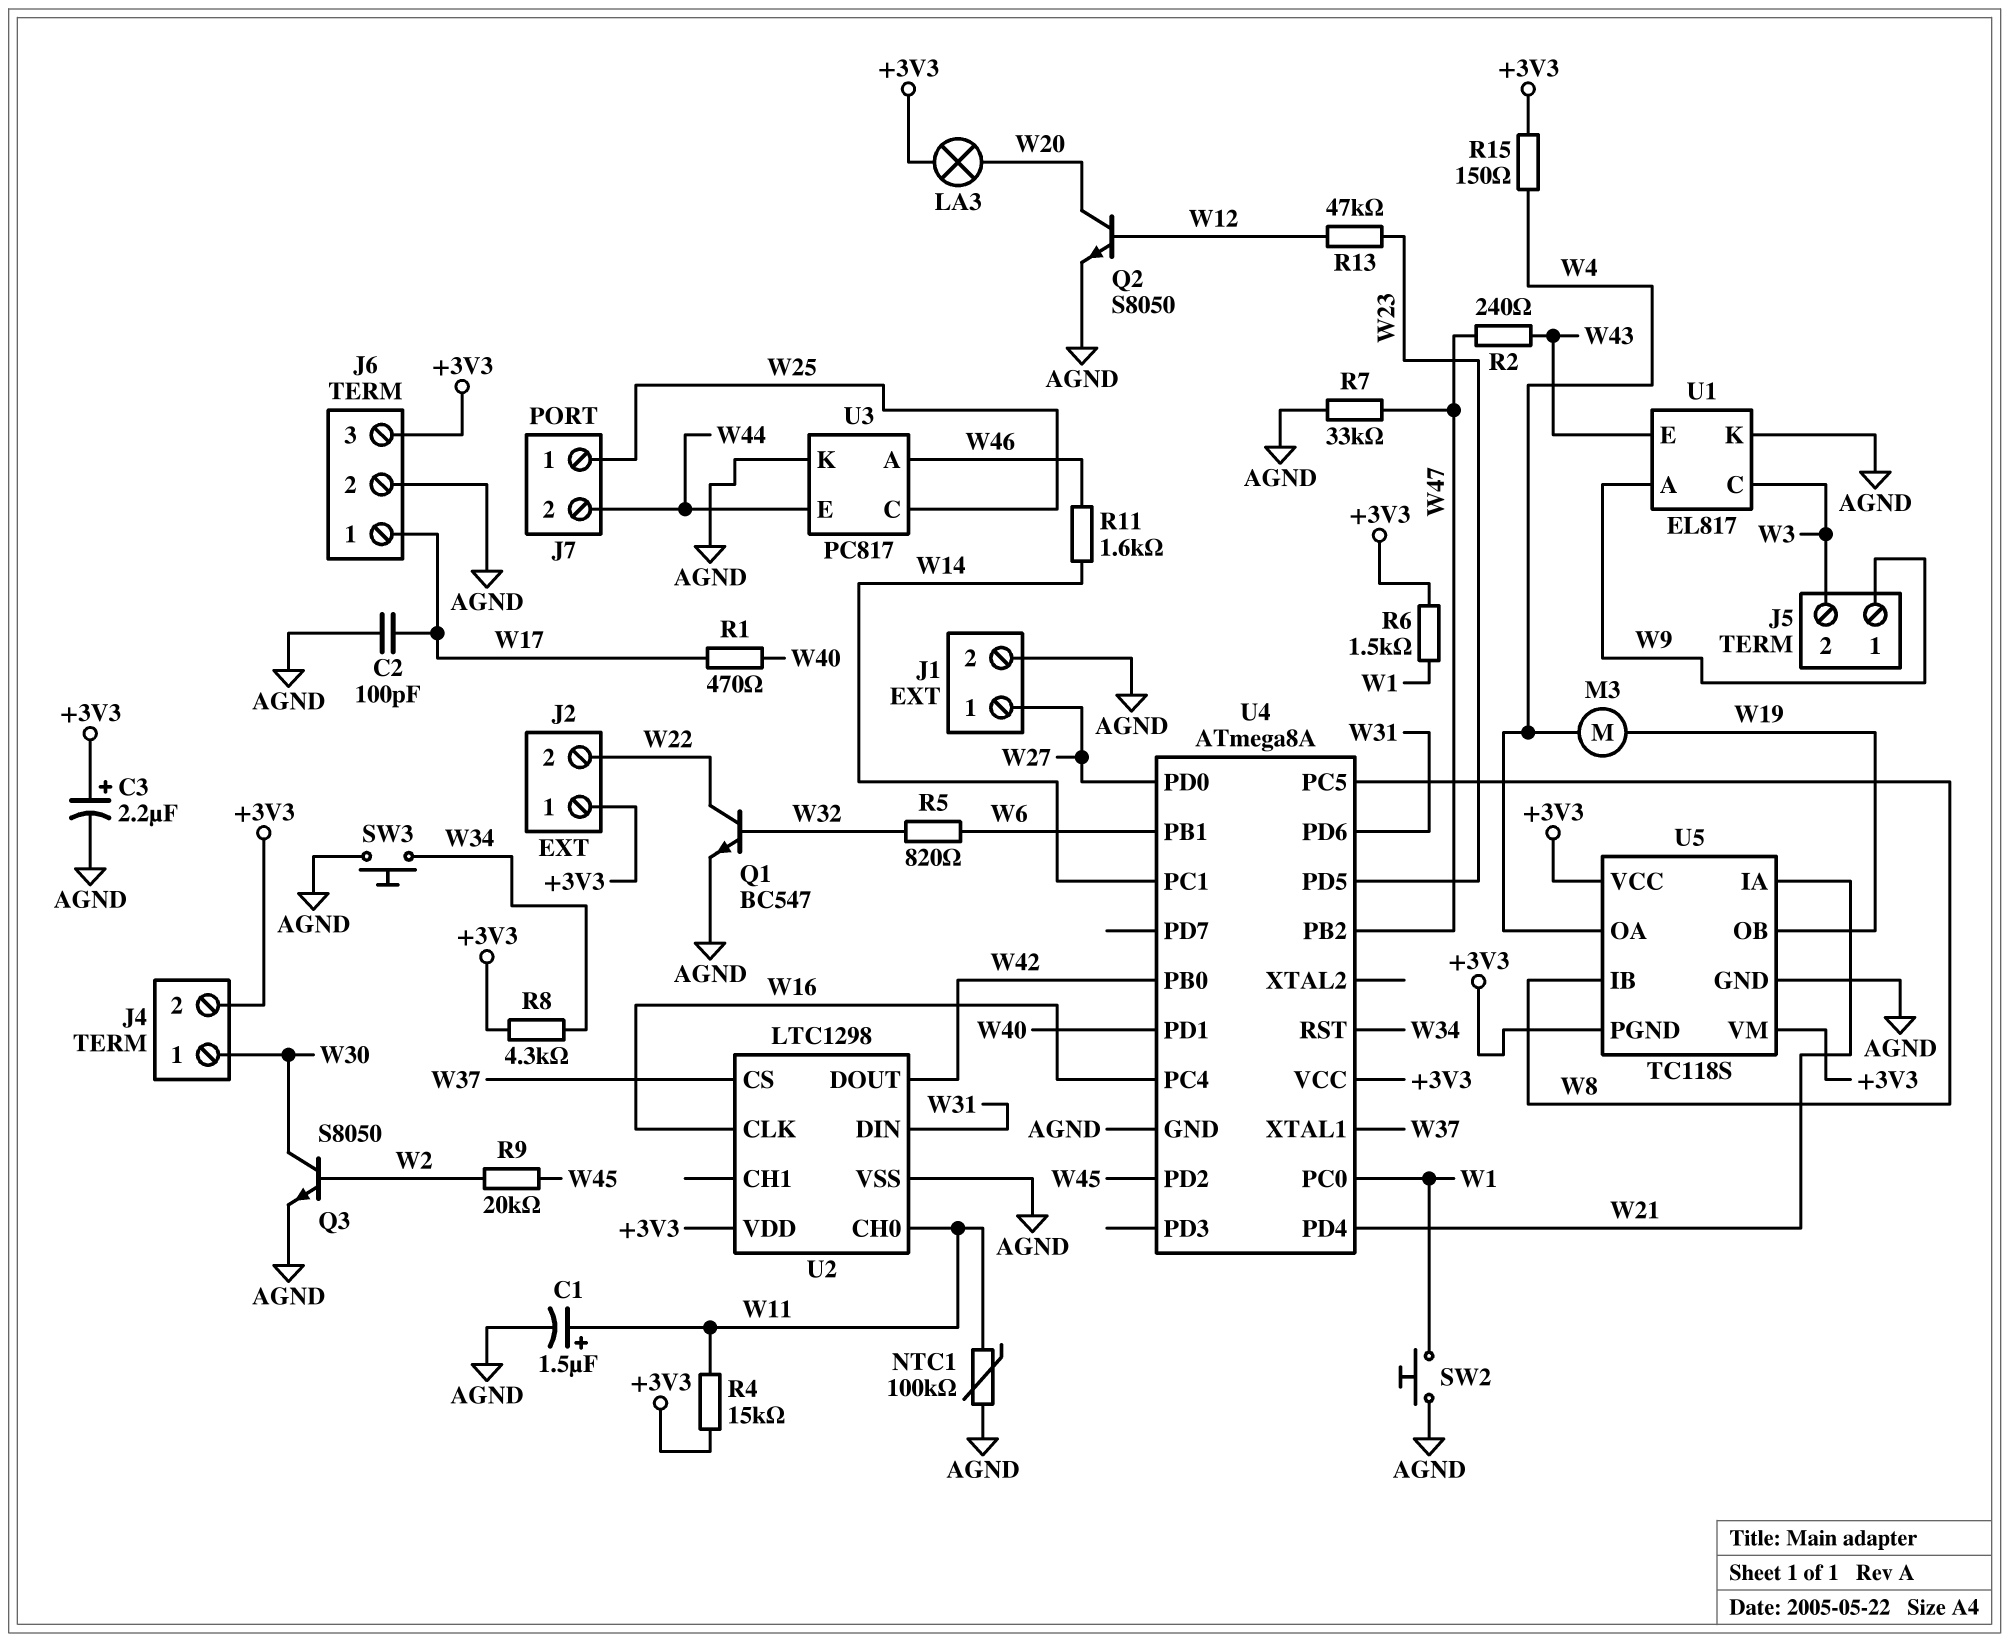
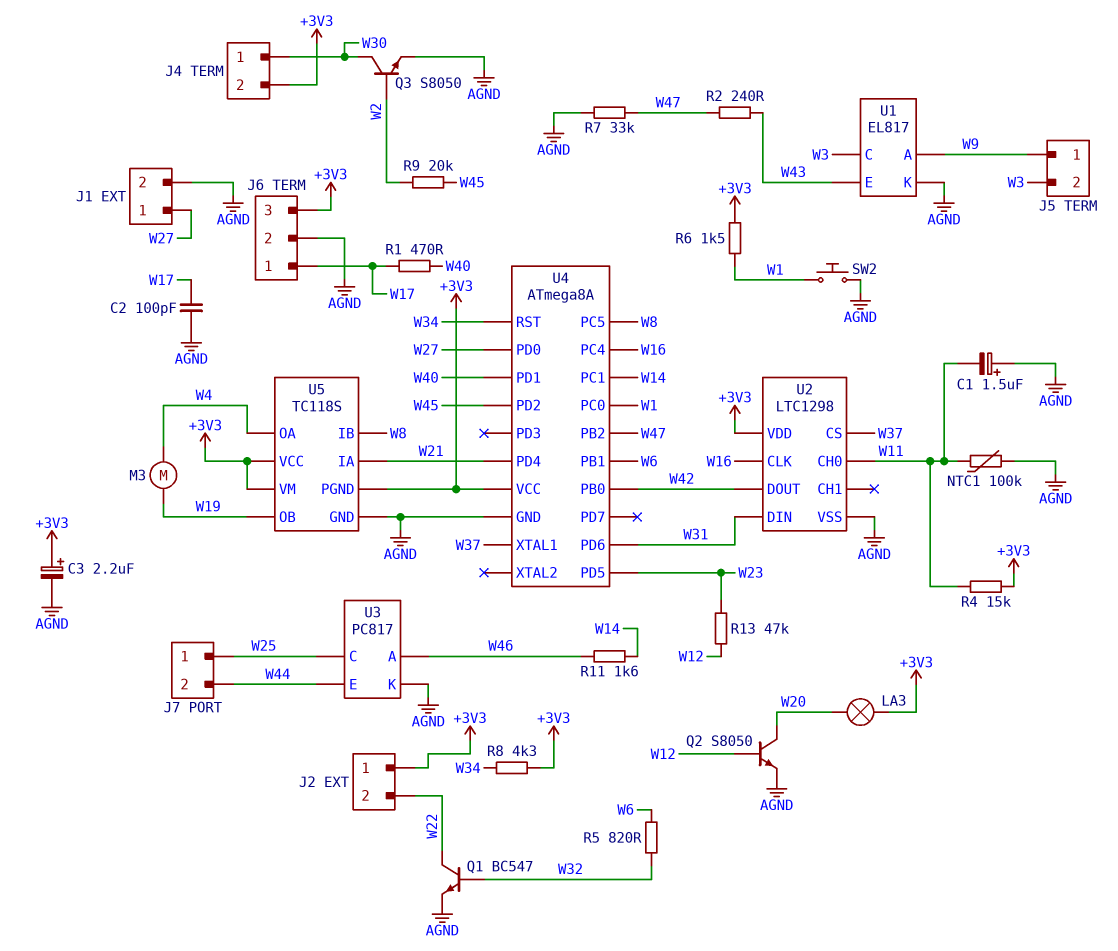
C1: 1.5uF (plus W11, minus AGND) -> 1.5uF (plus AGND, minus W11)
R15: 150 (+3V3, W4) -> none
SW3: button (AGND, W34) -> none

